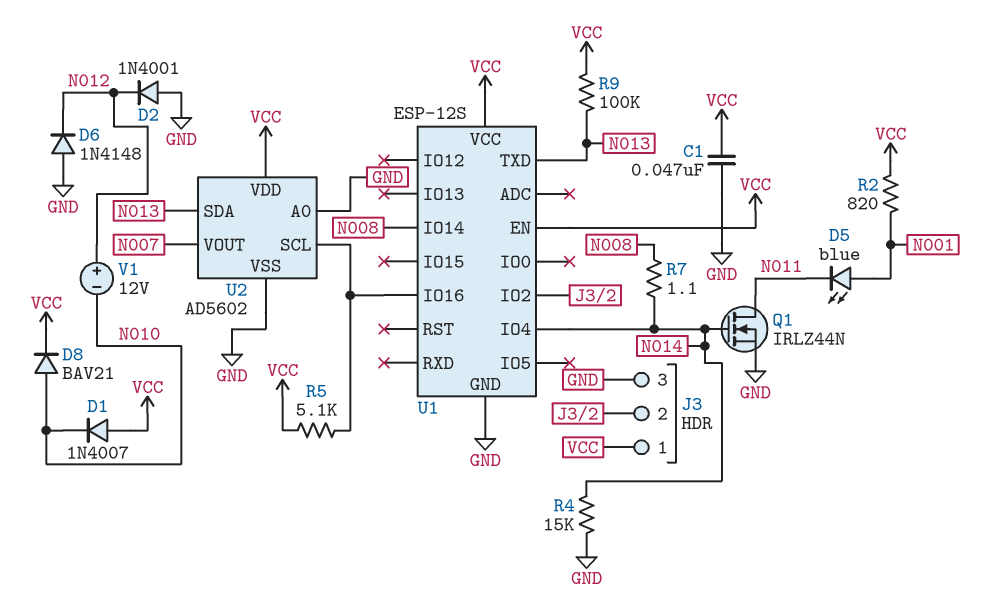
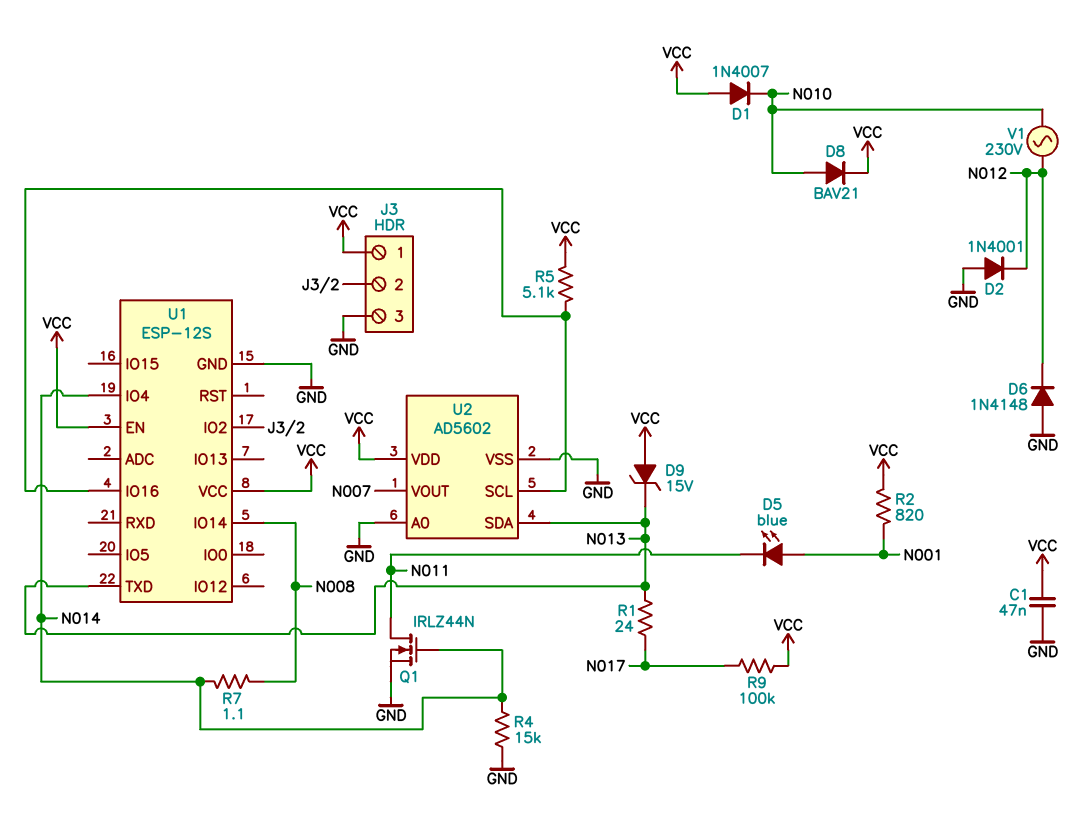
D9: none -> zener 15V (A VCC, K N013)
R1: none -> 24 (N013, N017)
R9: 100k (N013, VCC) -> 100k (N017, VCC)
V1: 12V (plus N012, minus N010) -> AC 230V (N010, N012)

